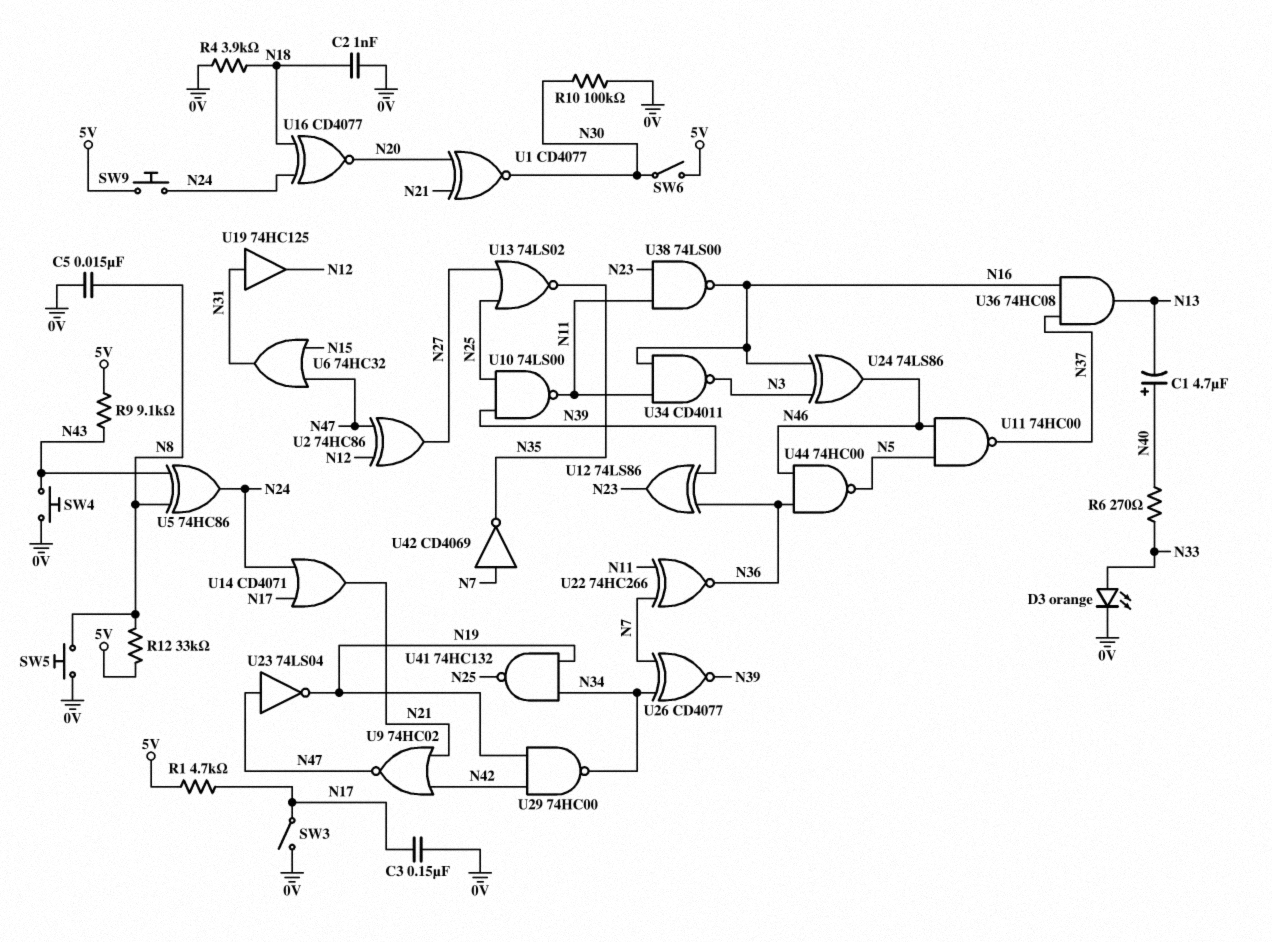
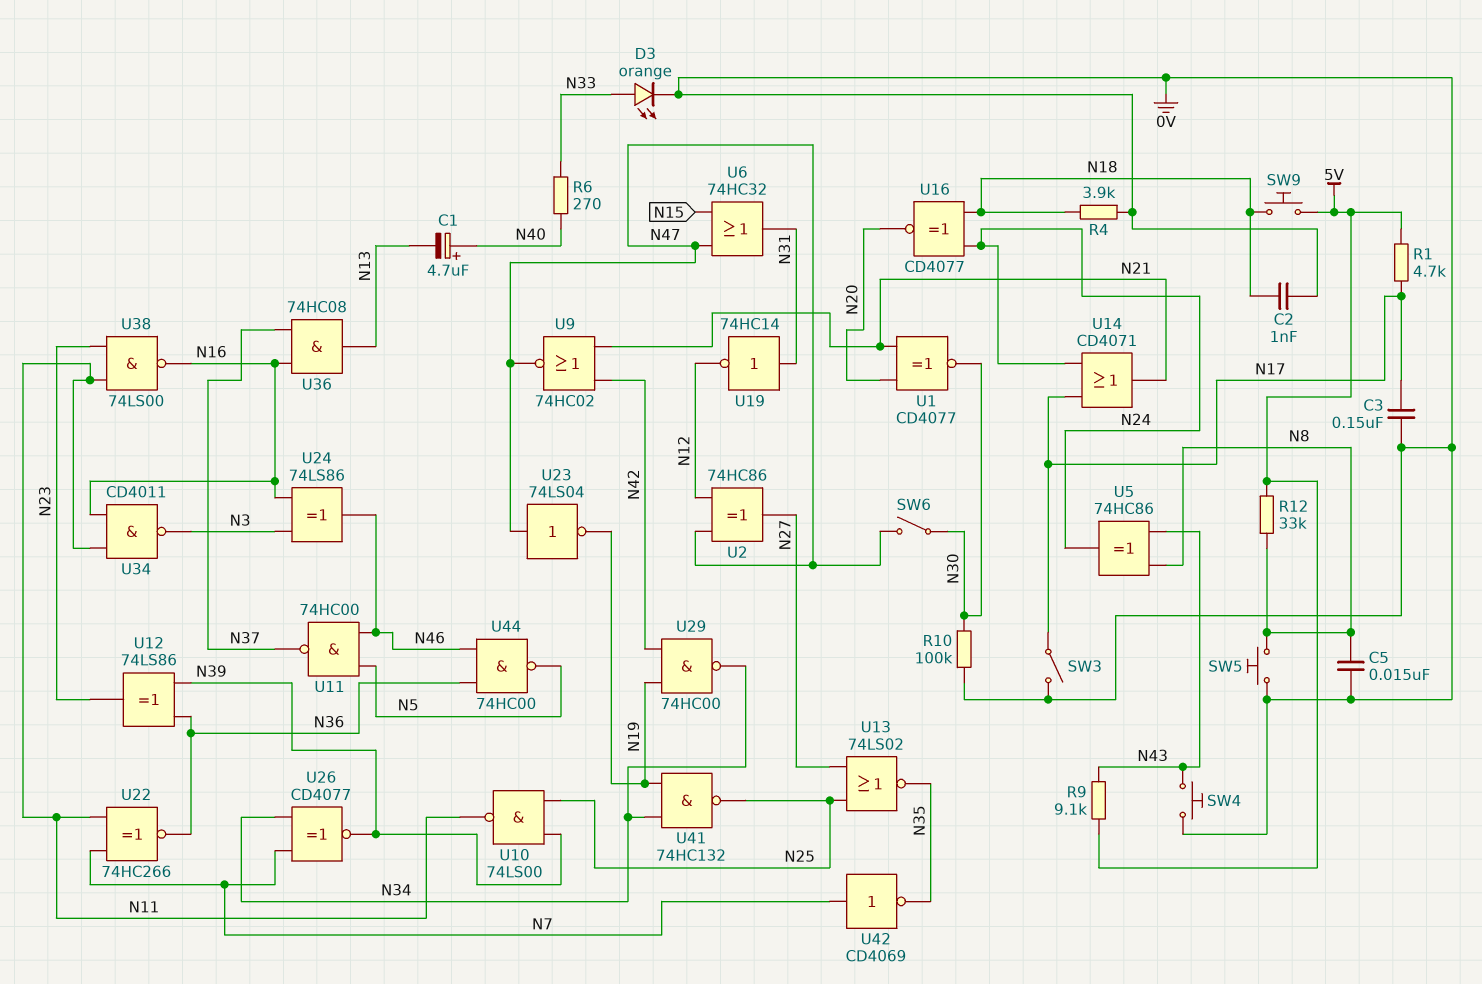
SW6: switch (5V, N30) -> switch (N30, N47)
SW9: button (5V, N24) -> button (5V, N18)
U19: buffer 74HC125 (in N31, out N12) -> NOT 74HC14 (in N31, out N12)

